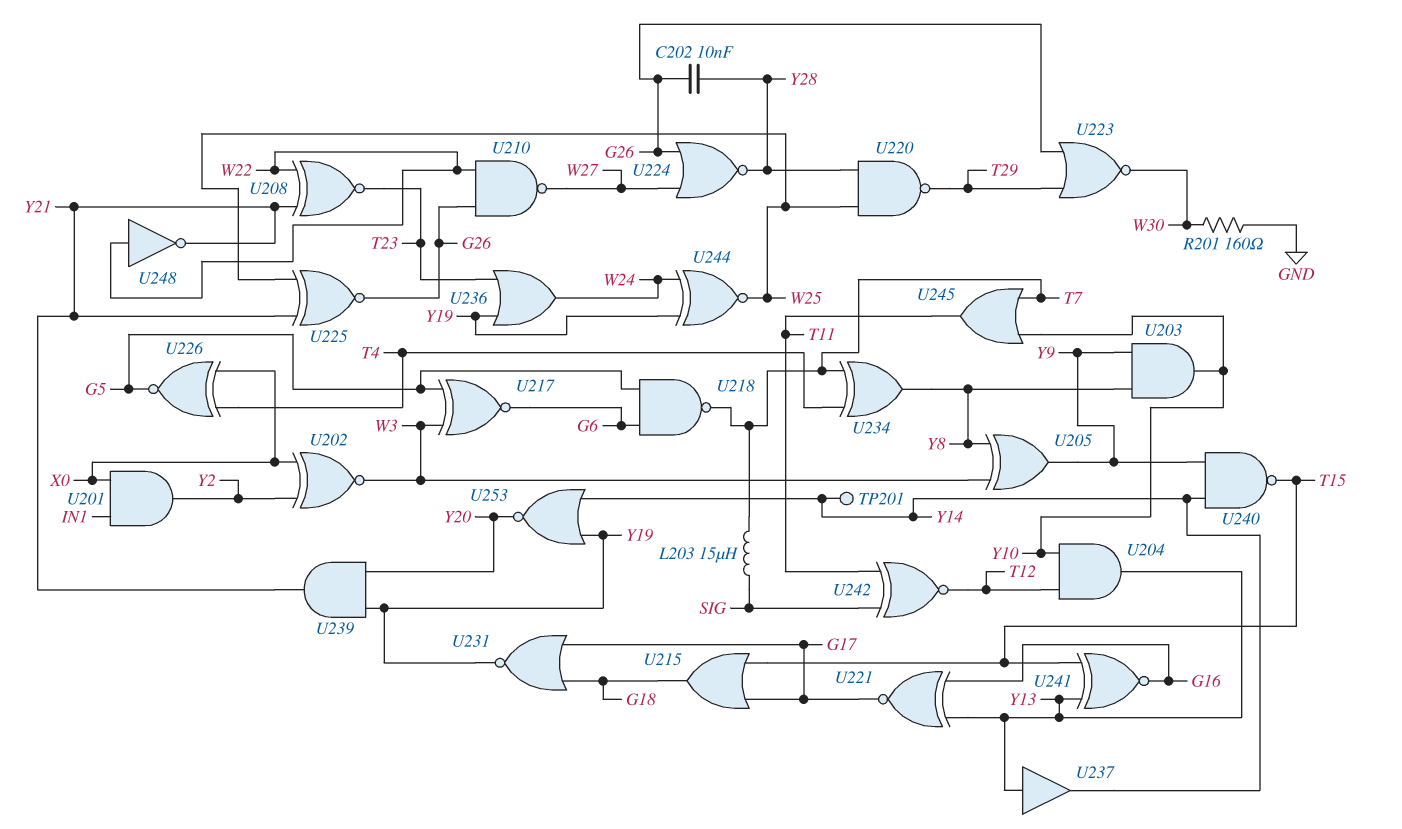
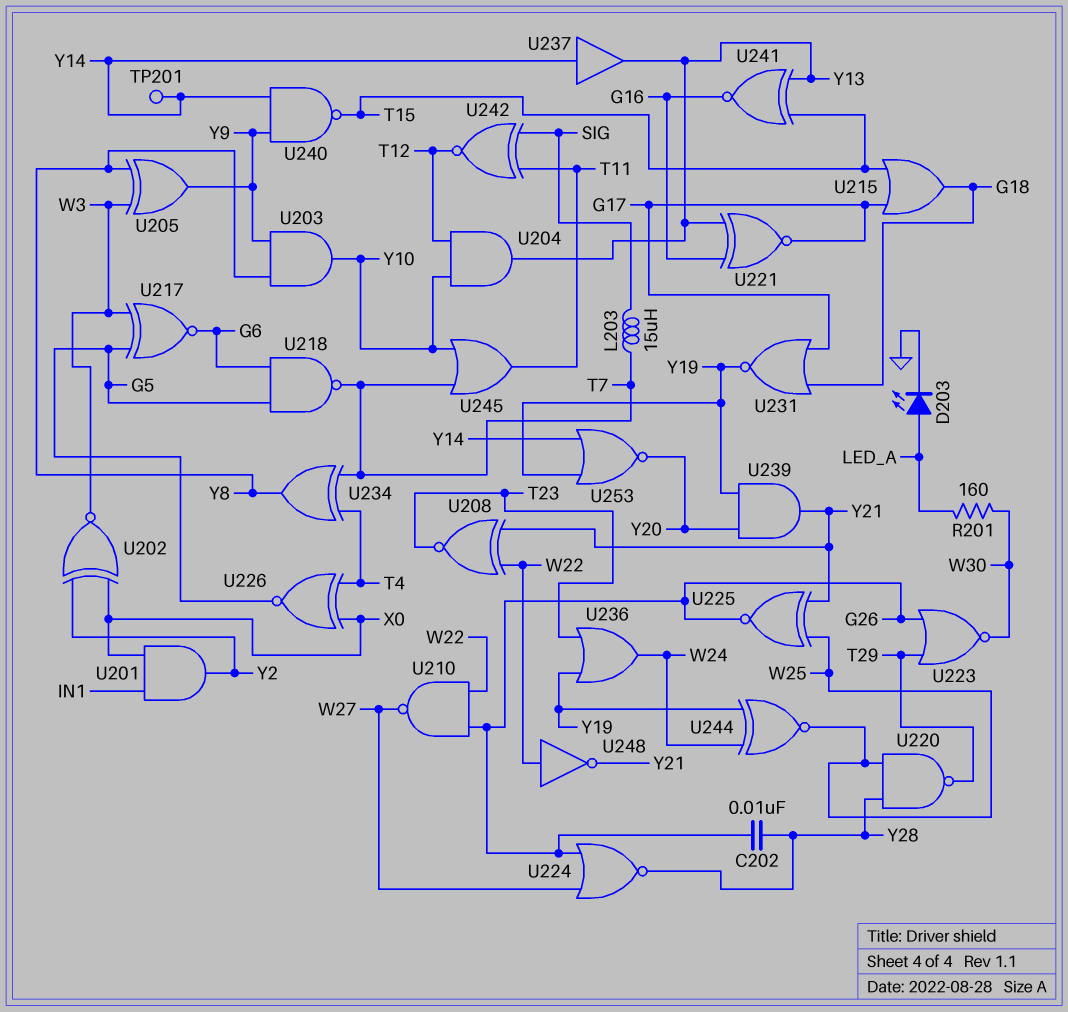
D203: none -> LED (A LED_A, K GND)
R201: 160 (GND, W30) -> 160 (LED_A, W30)
U237: buffer (in Y13, out Y14) -> buffer (in Y14, out Y13)

